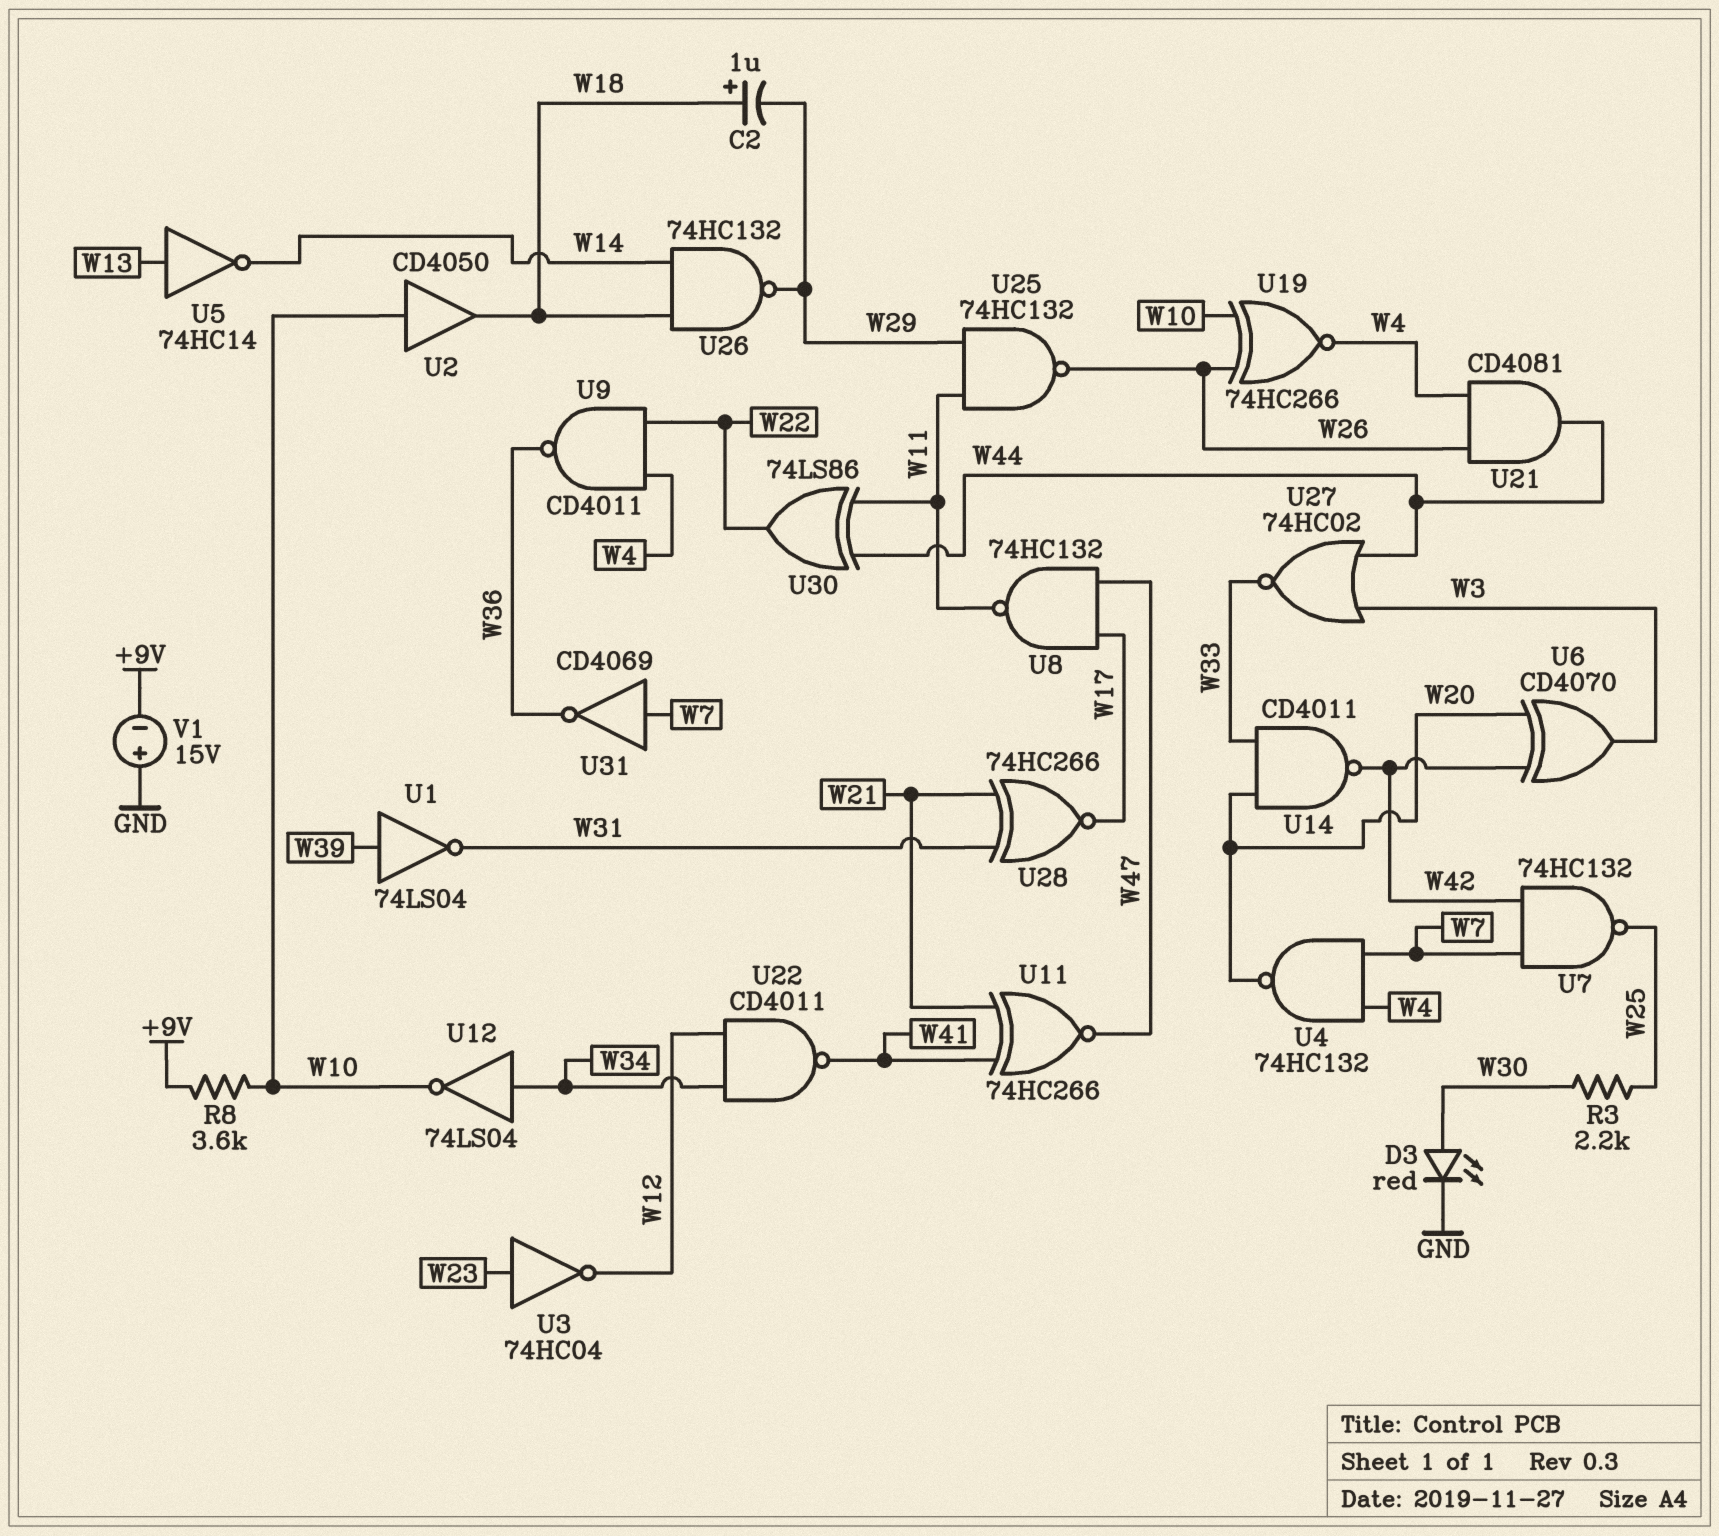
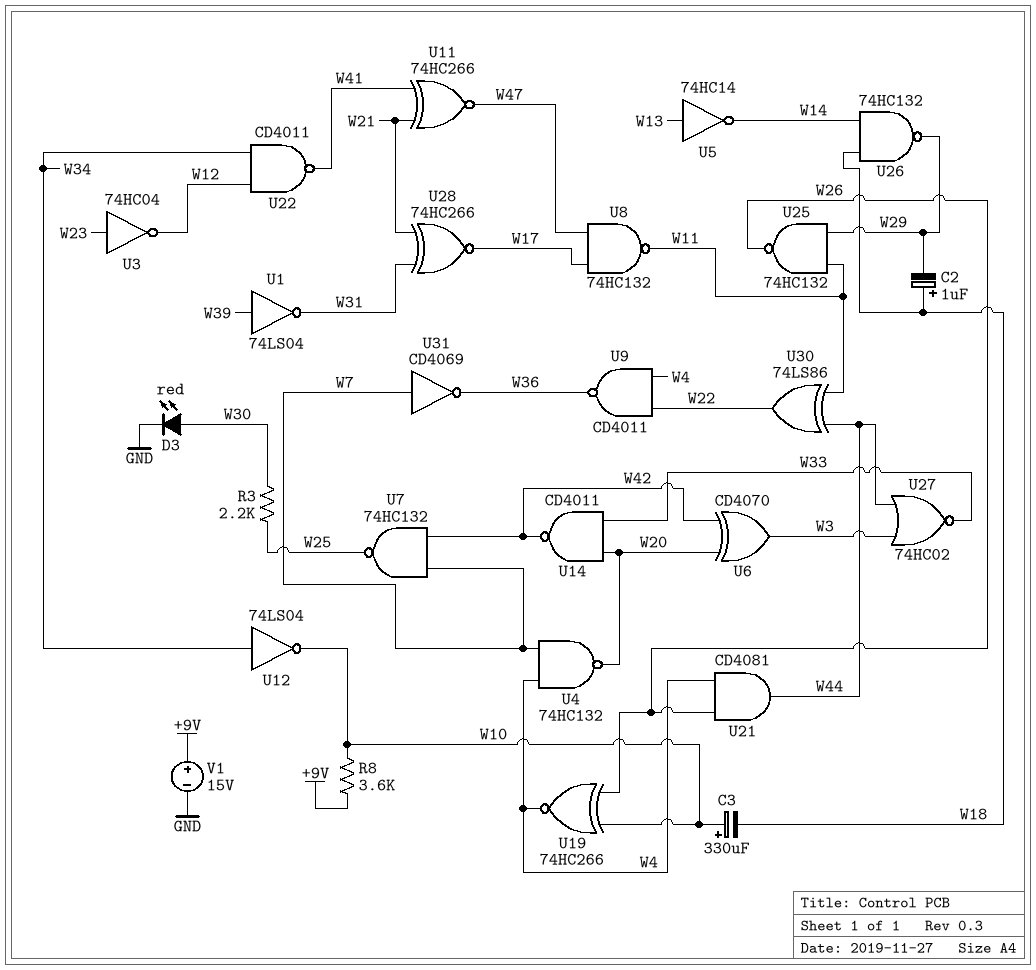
C3: none -> 330uF (plus W10, minus W18)
U2: buffer CD4050 (in W10, out W18) -> none
V1: 15V (plus GND, minus +9V) -> 15V (plus +9V, minus GND)

